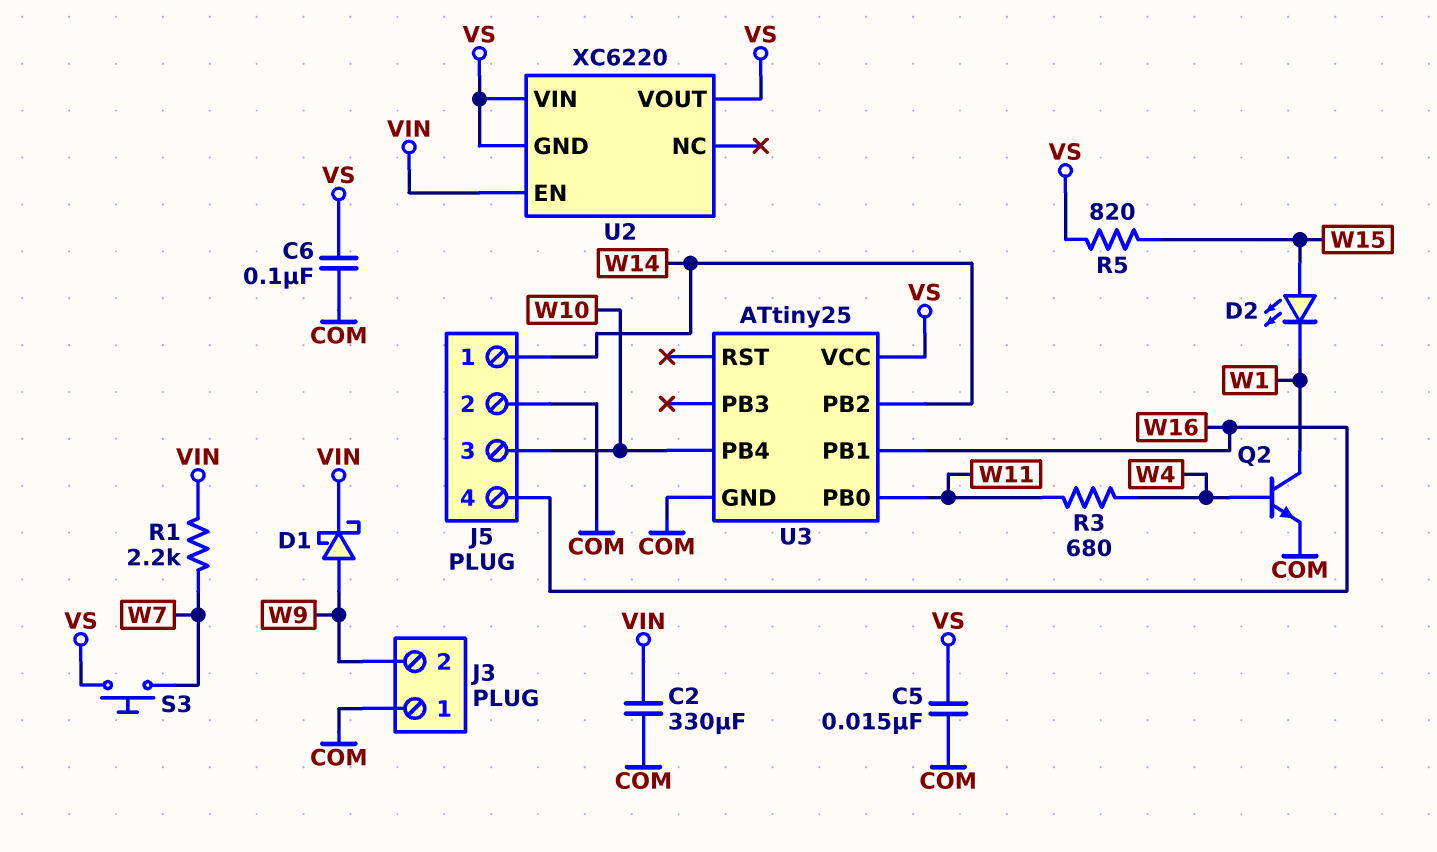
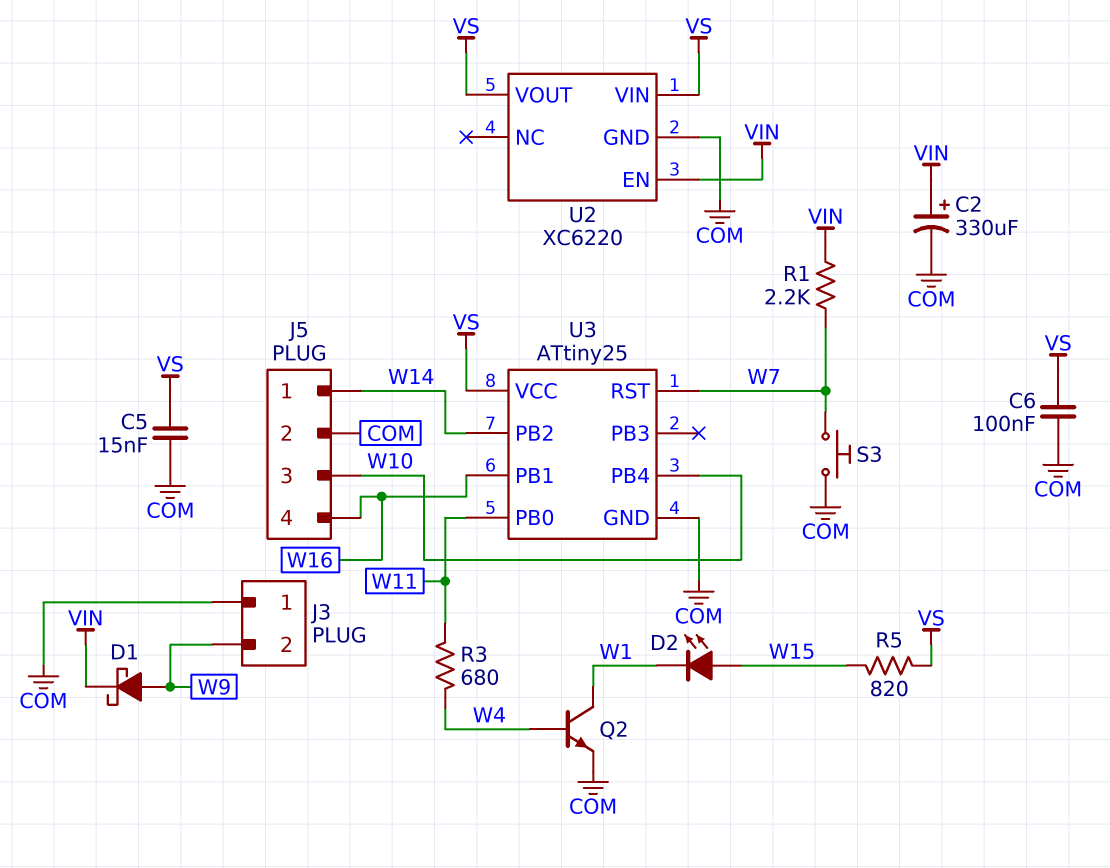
C2: 330uF (COM, VIN) -> 330uF (plus VIN, minus COM)
S3: button (VS, W7) -> button (COM, W7)
U2 pin GND: VS -> COM
U3 pin RST: none -> W7

